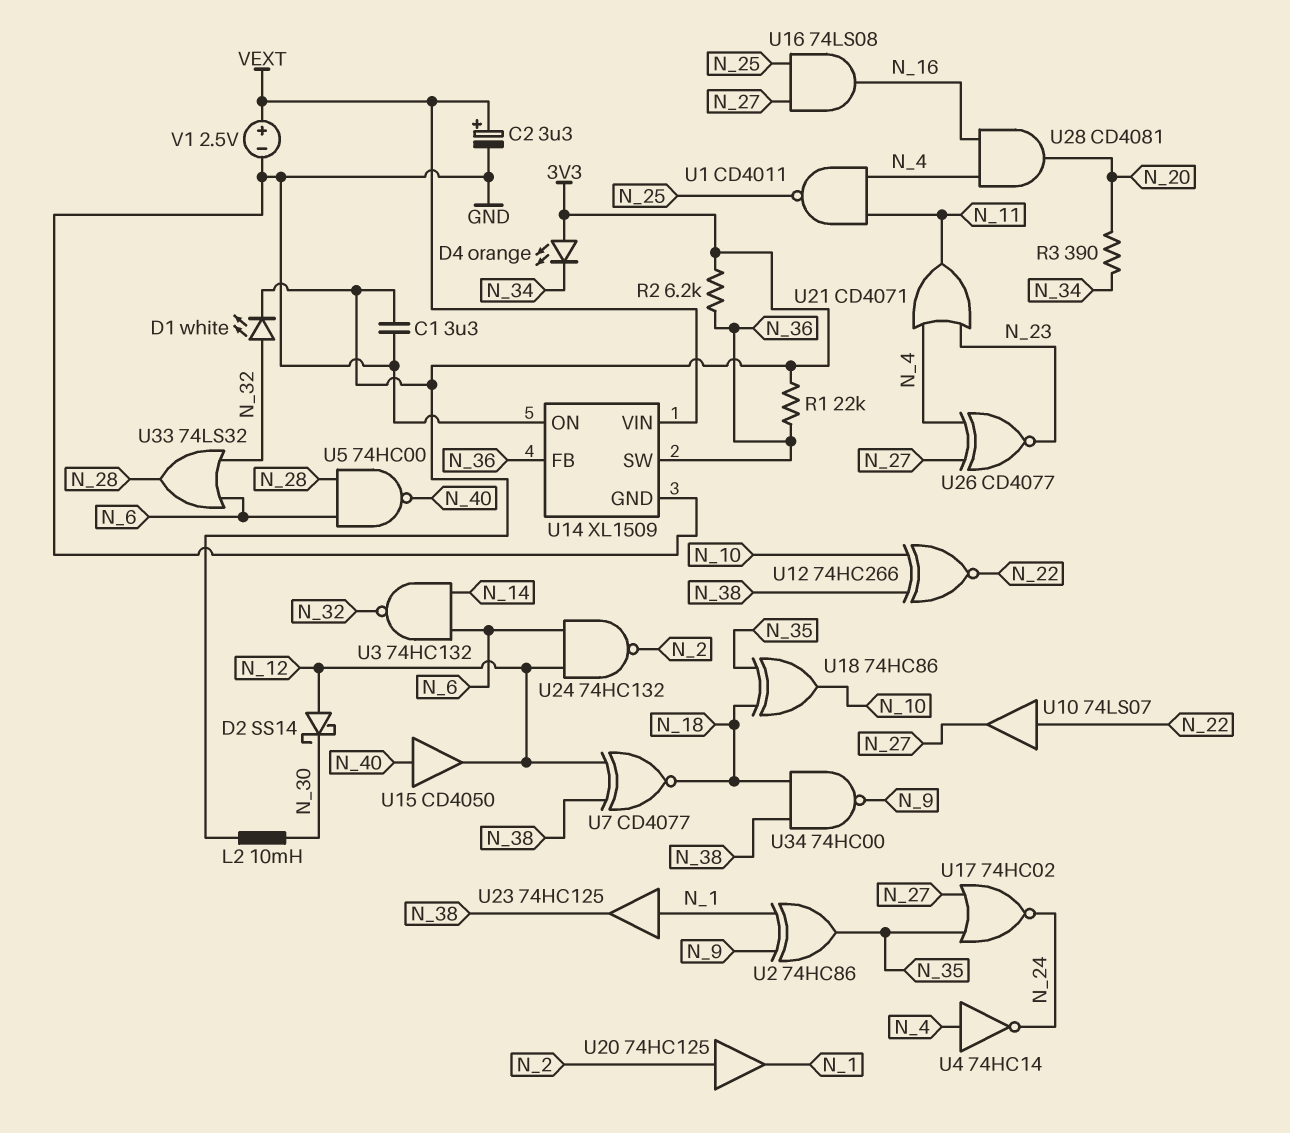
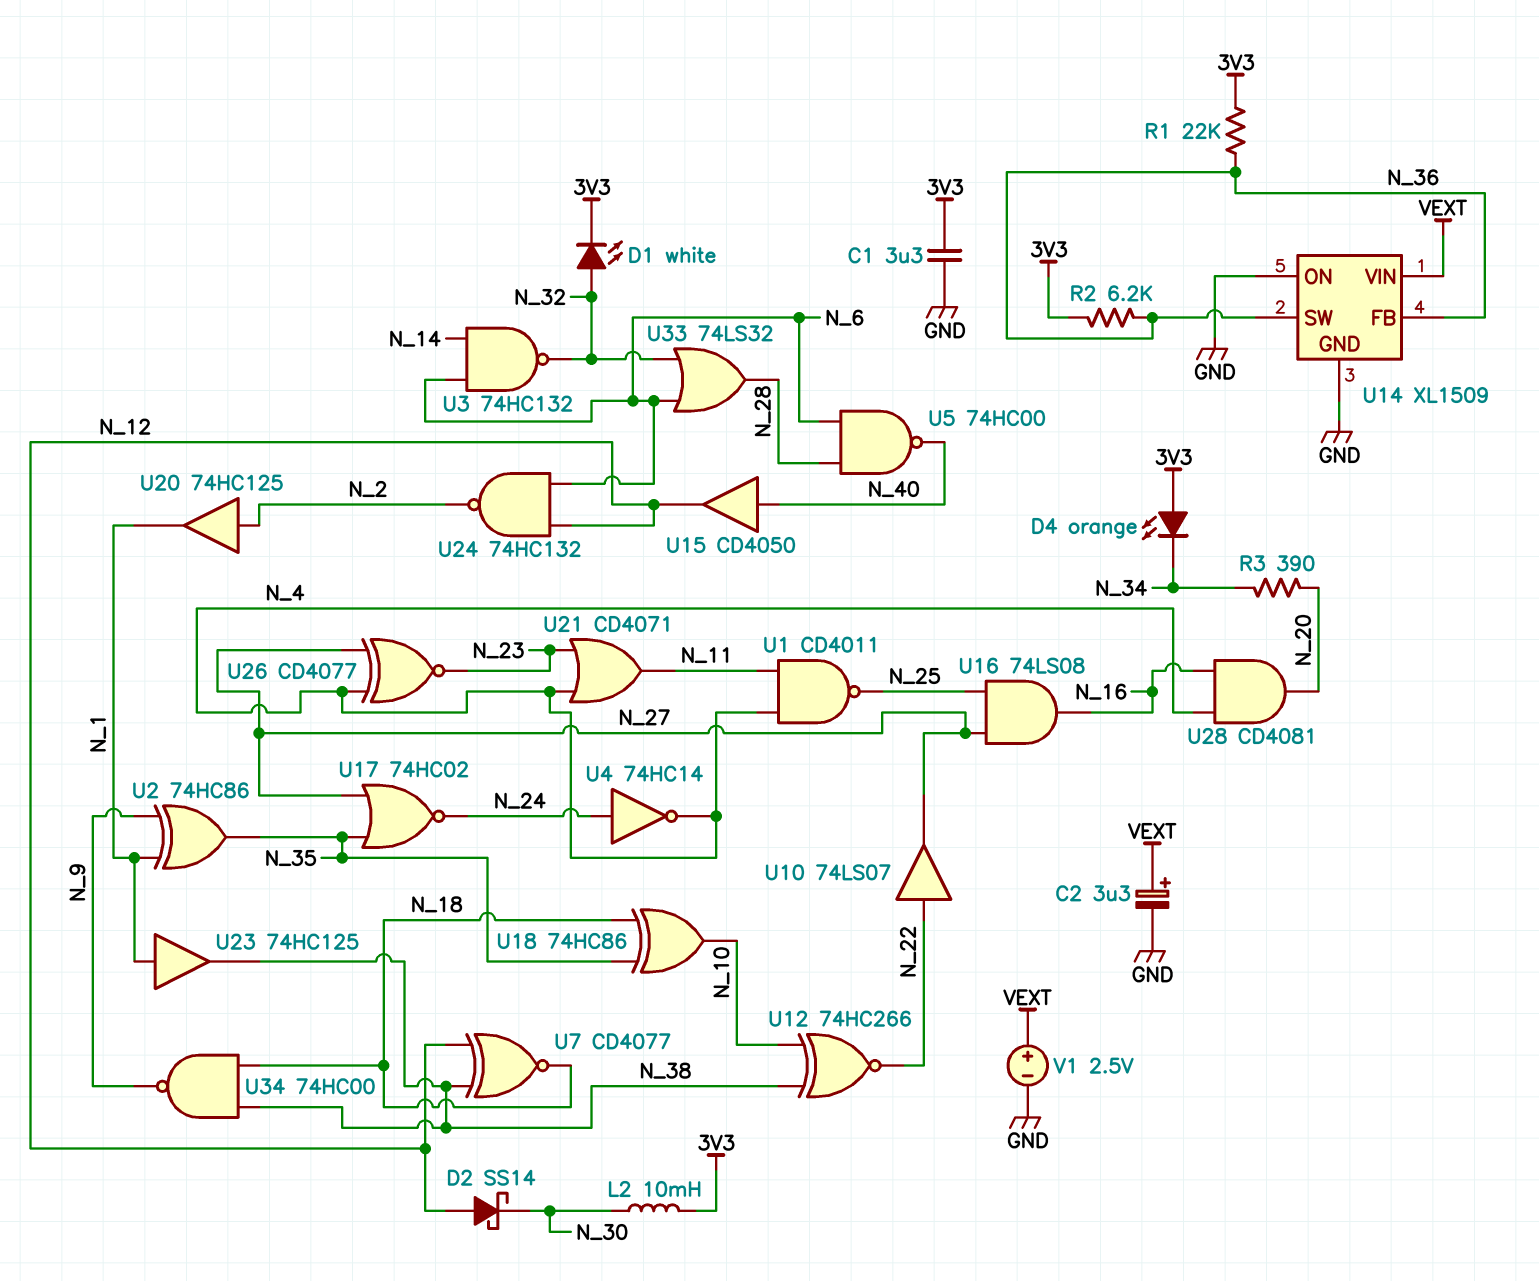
U4: NOT 74HC14 (in N_4, out N_24) -> NOT 74HC14 (in N_24, out N_4)

